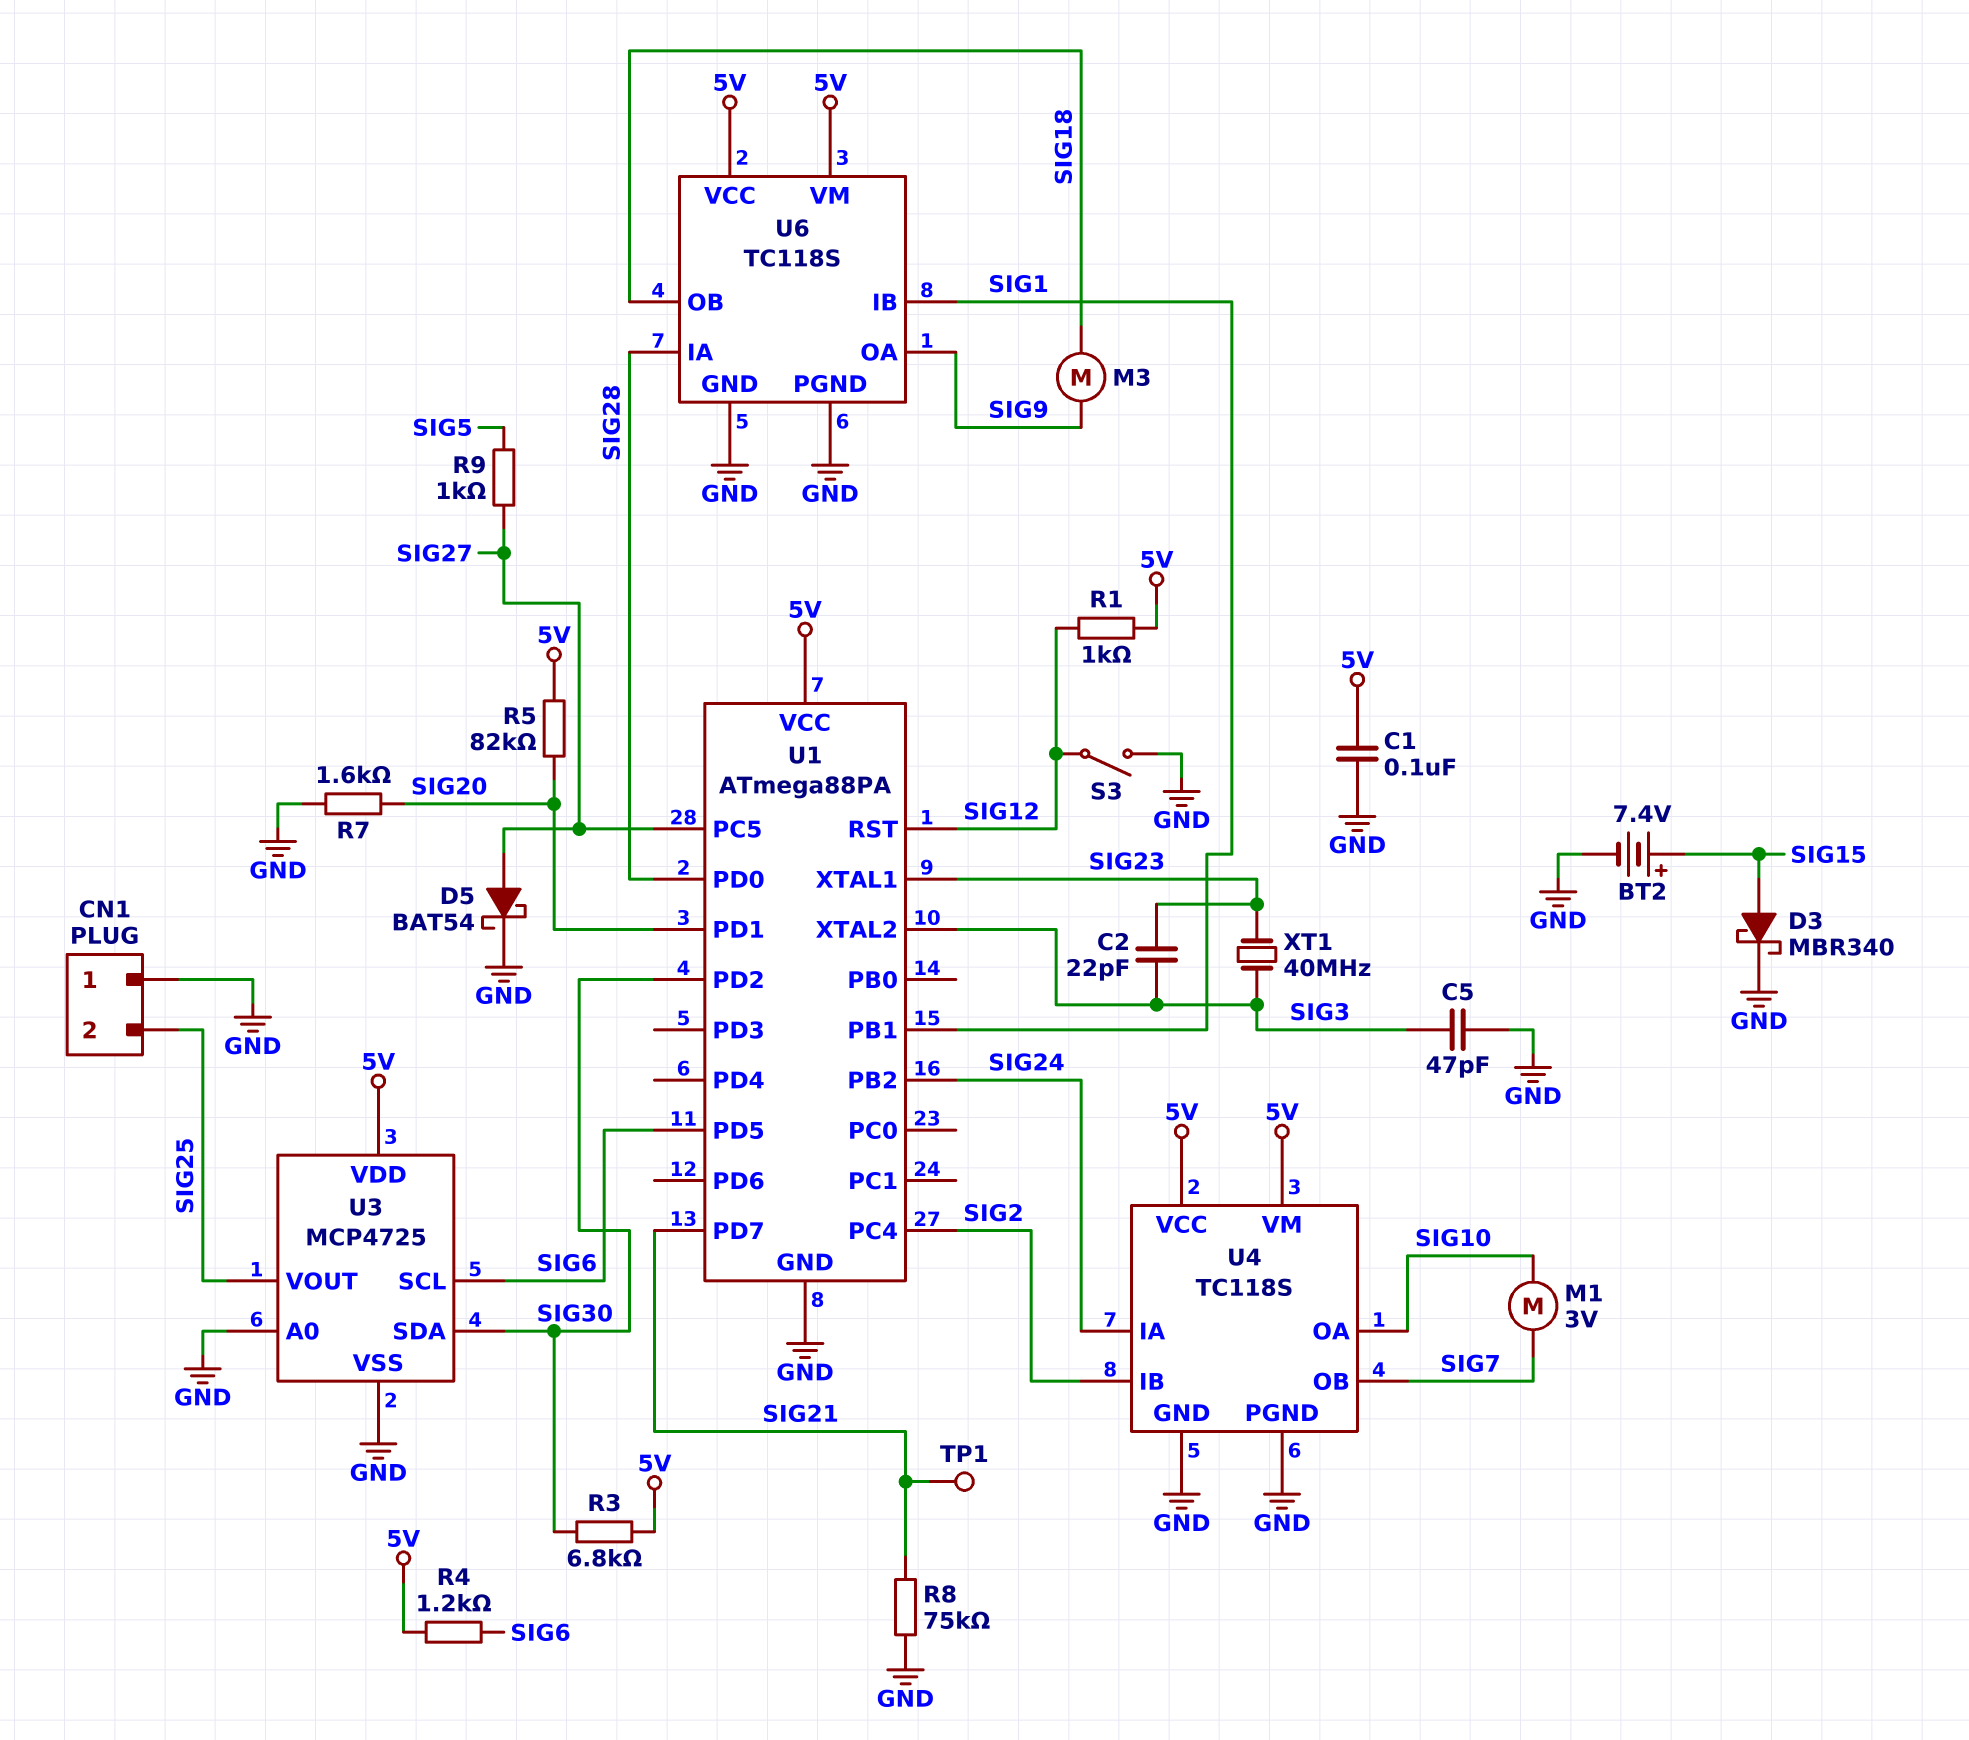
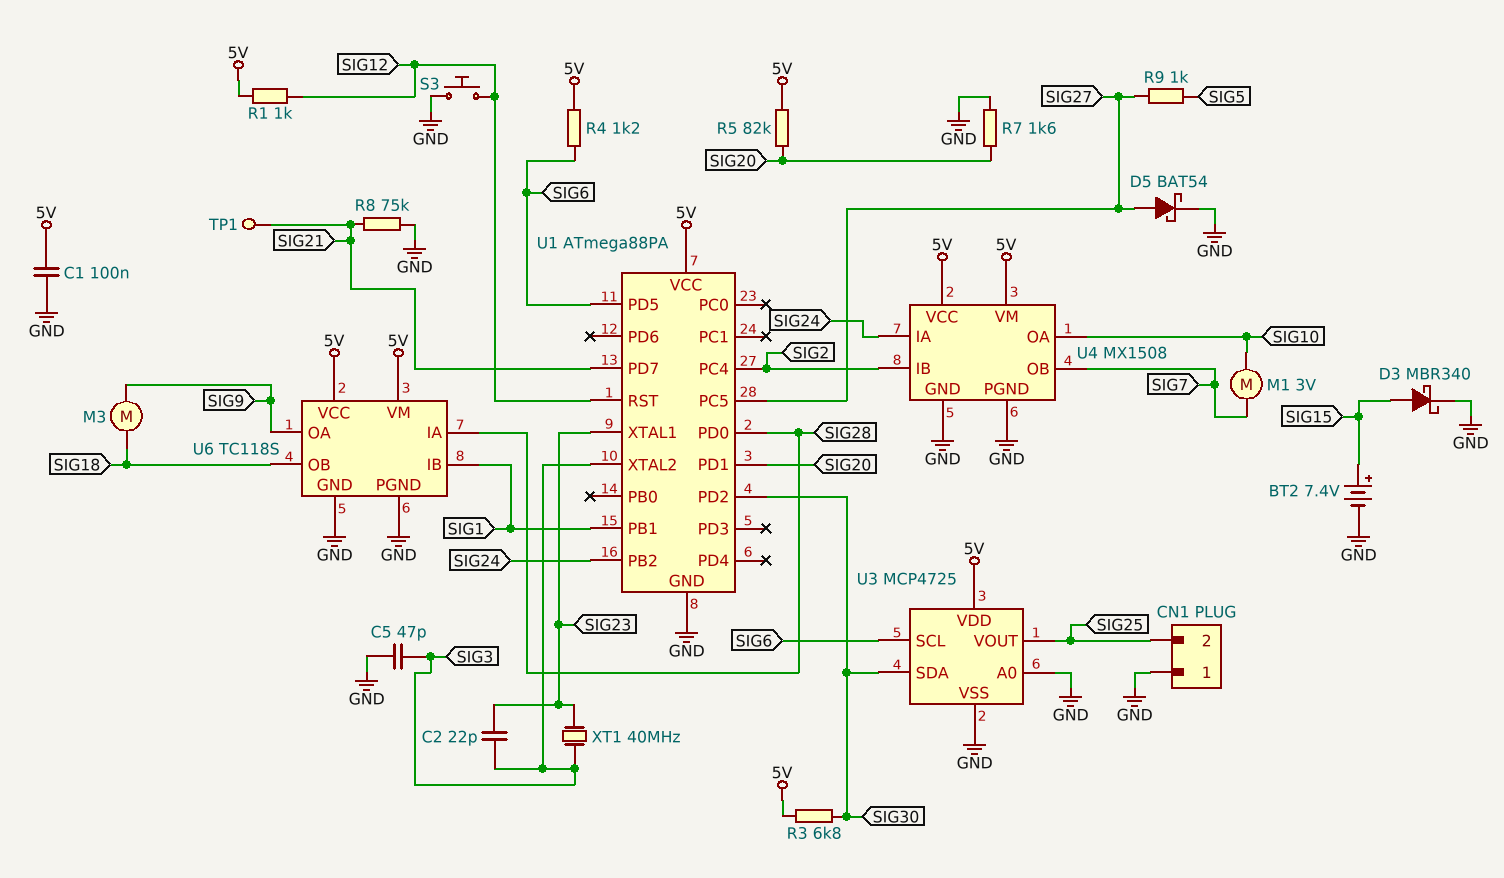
S3: switch (GND, SIG12) -> button (GND, SIG12)
U4: TC118S -> MX1508

